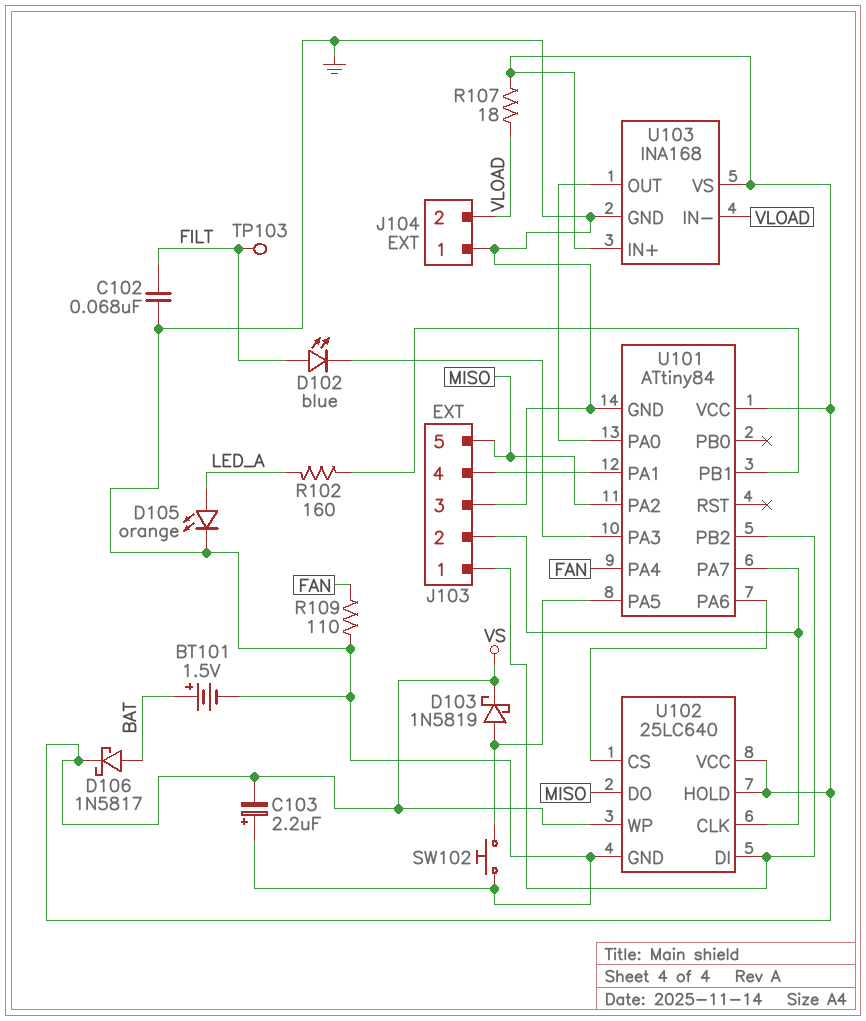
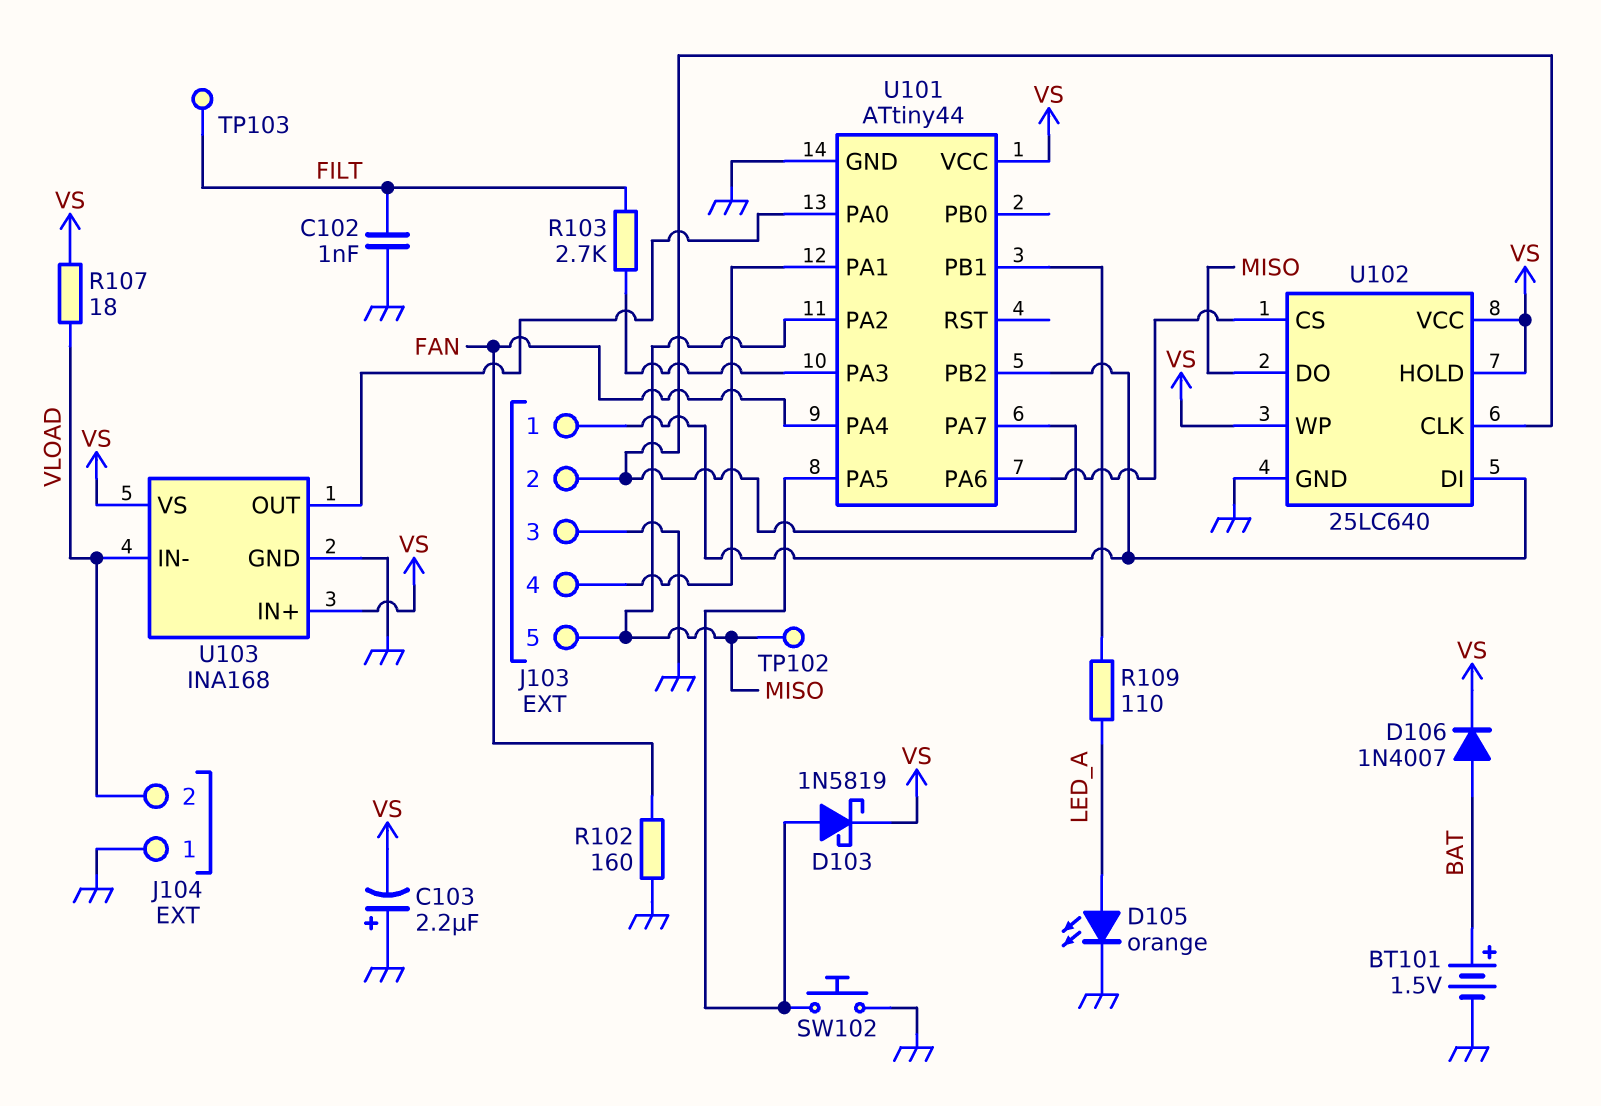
C102: 68nF (FILT, GND) -> 1nF (FILT, GND)
D102: LED blue (A FILT, K U101/PA3) -> none
D106: schottky 1N5817 (A BAT, K VS) -> diode 1N4007 (A BAT, K VS)
R102: 160 (LED_A, U101/PB1) -> 160 (FAN, GND)
R103: none -> 2.7k (FILT, U101/PA3)
R109: 110 (FAN, GND) -> 110 (LED_A, U101/PB1)
TP102: none -> test point (MISO)
U101: ATtiny84 -> ATtiny44

